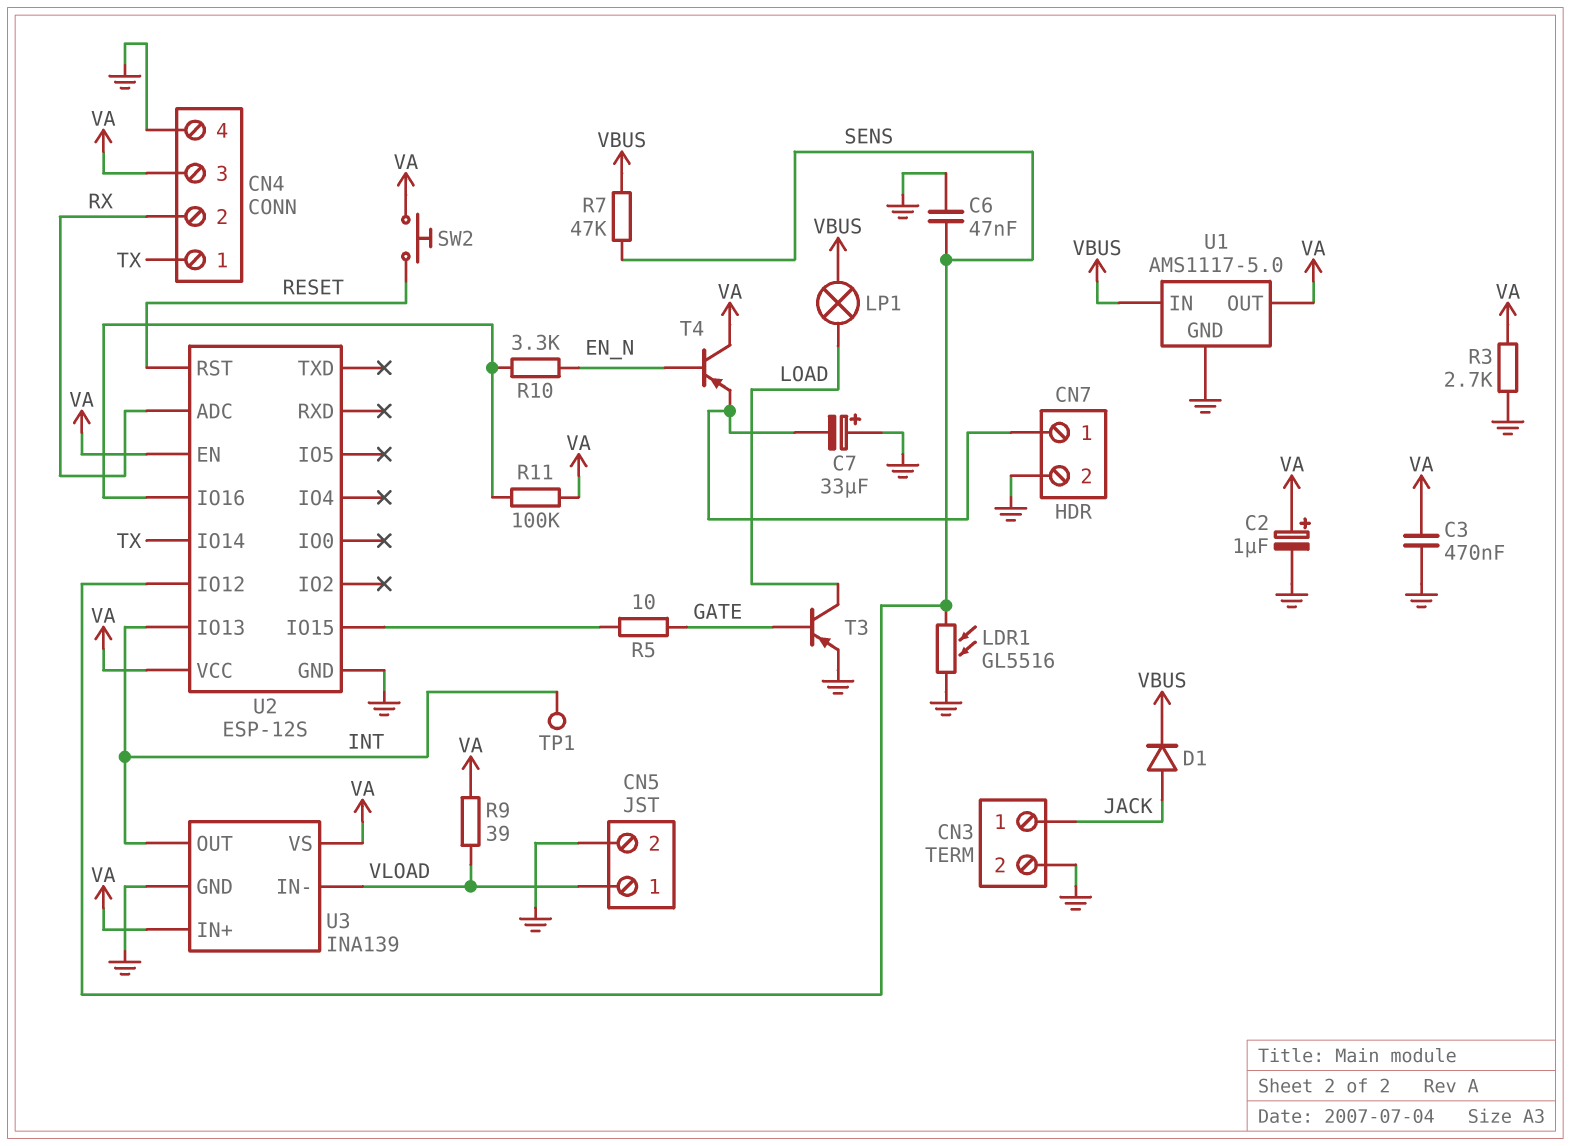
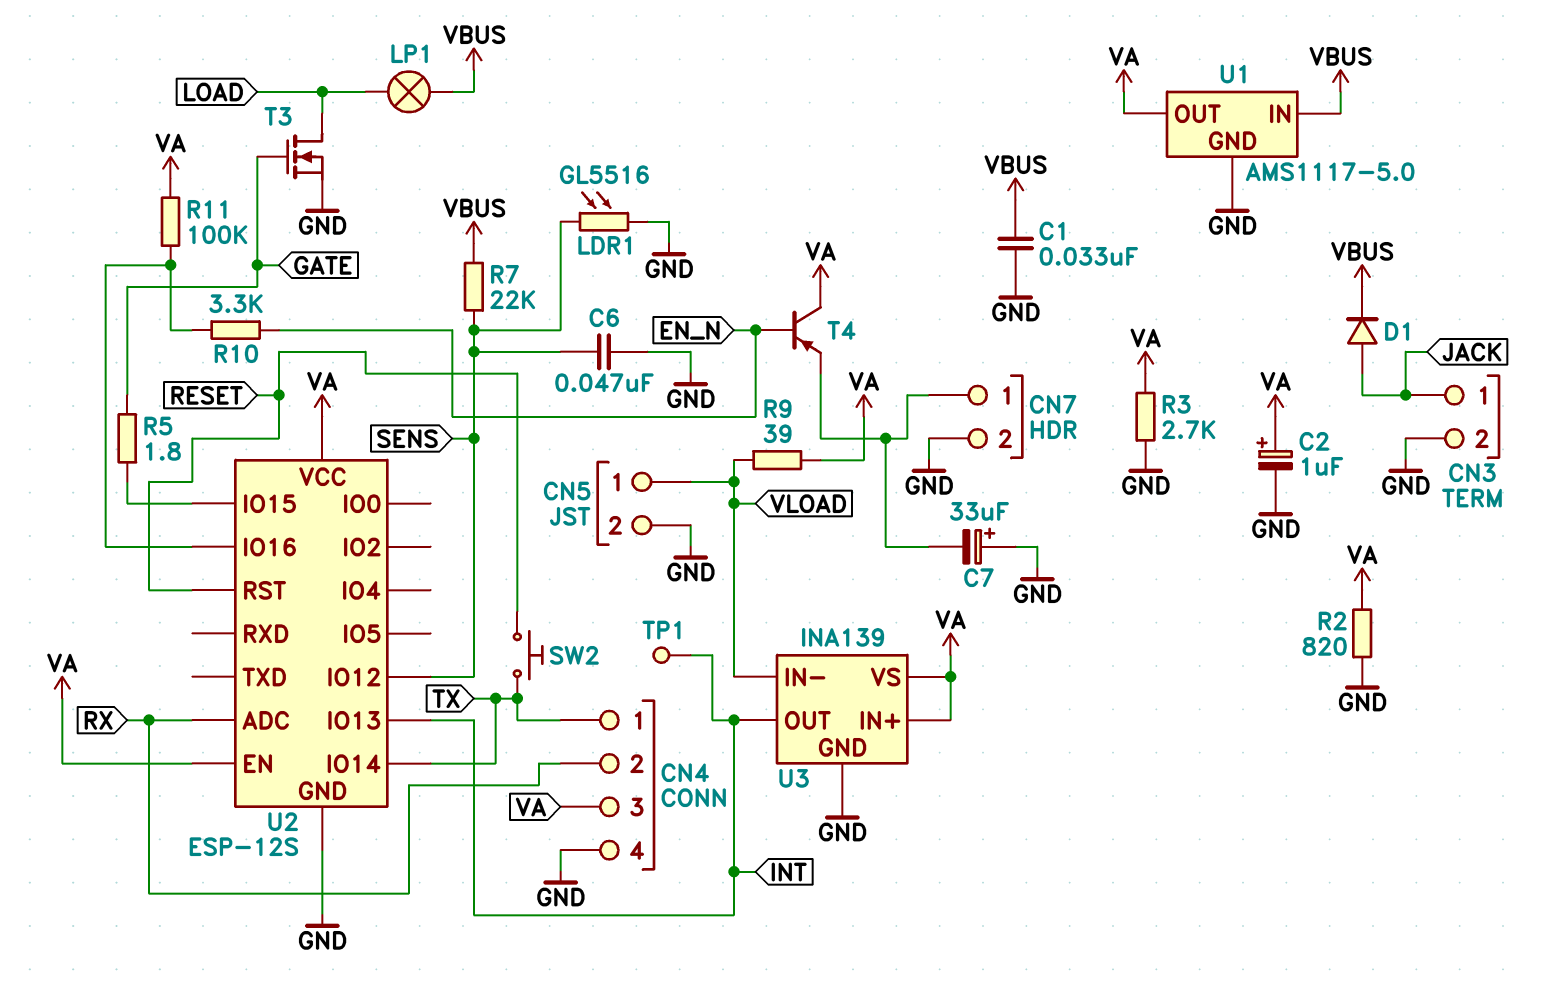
C1: none -> 33nF (GND, VBUS)
C3: 470nF (GND, VA) -> none
R2: none -> 820 (GND, VA)
R5: 10 (GATE, U2/IO15) -> 1.8 (GATE, U2/IO15)
R7: 47k (SENS, VBUS) -> 22k (SENS, VBUS)
SW2: button (RESET, VA) -> button (RESET, TX)
T3: PNP (B GATE, C LOAD, E GND) -> NMOS (G GATE, D LOAD, S GND)

